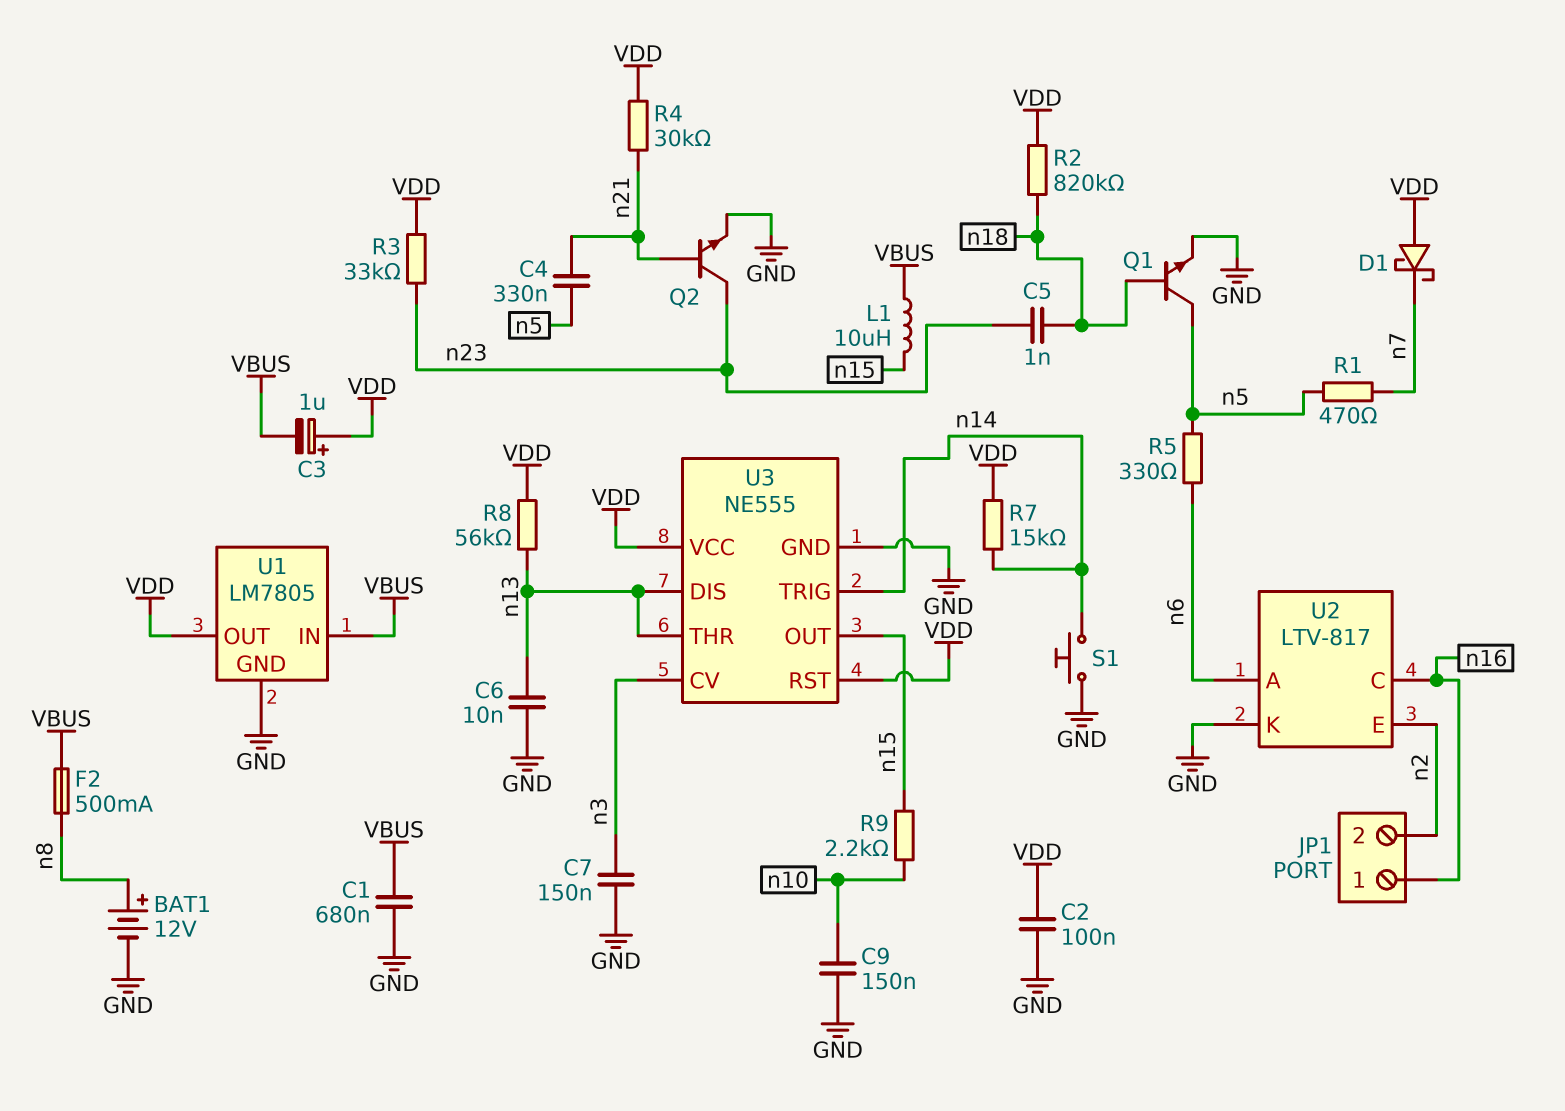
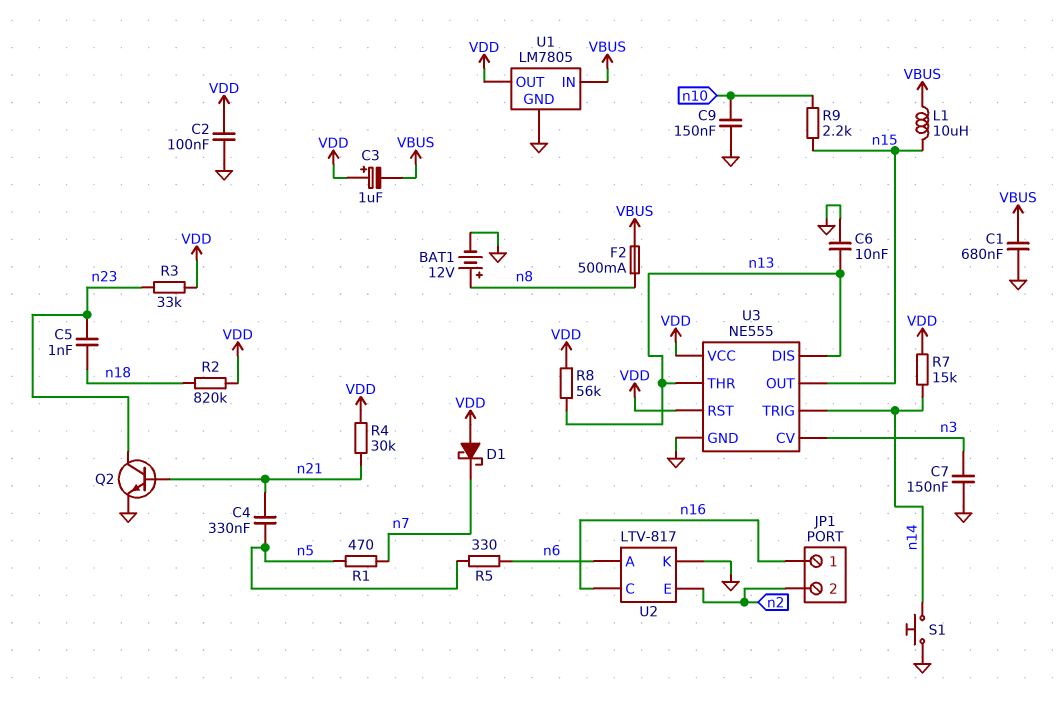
Q1: NPN (B n18, C n5, E GND) -> none

